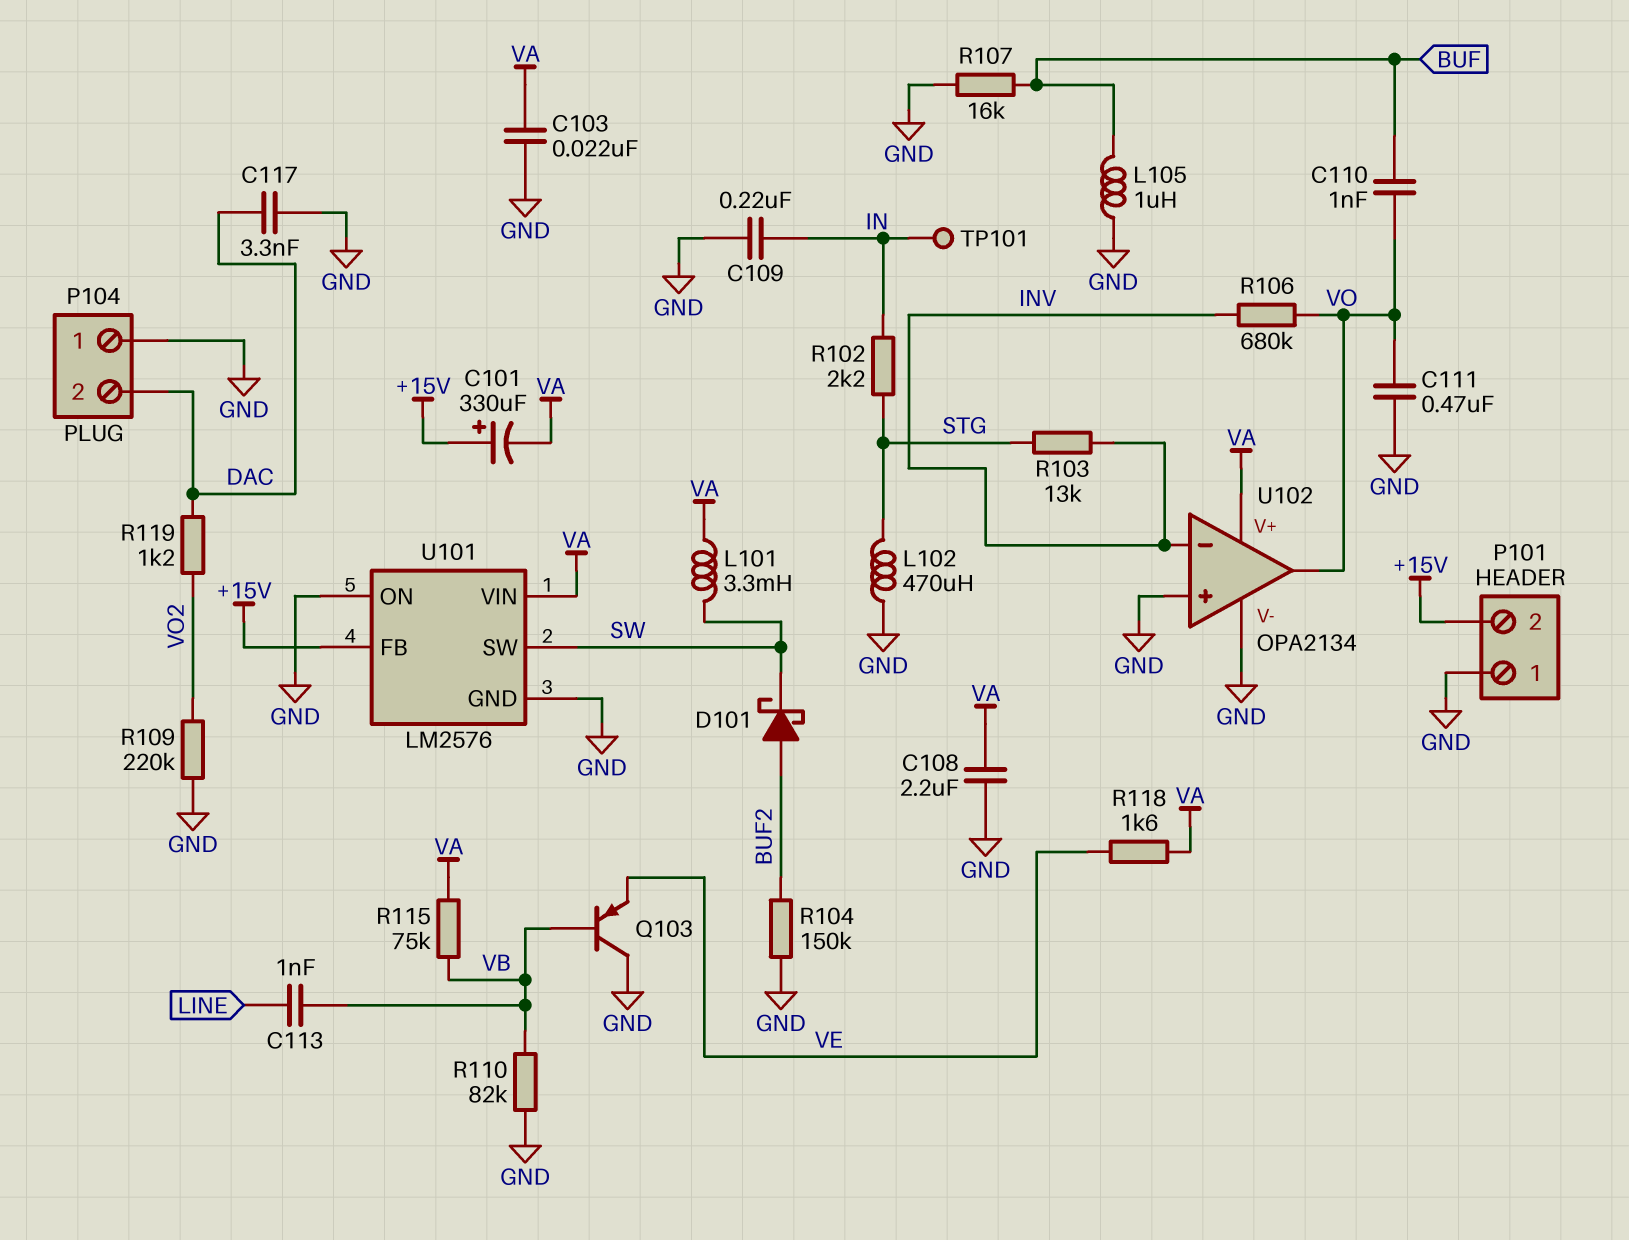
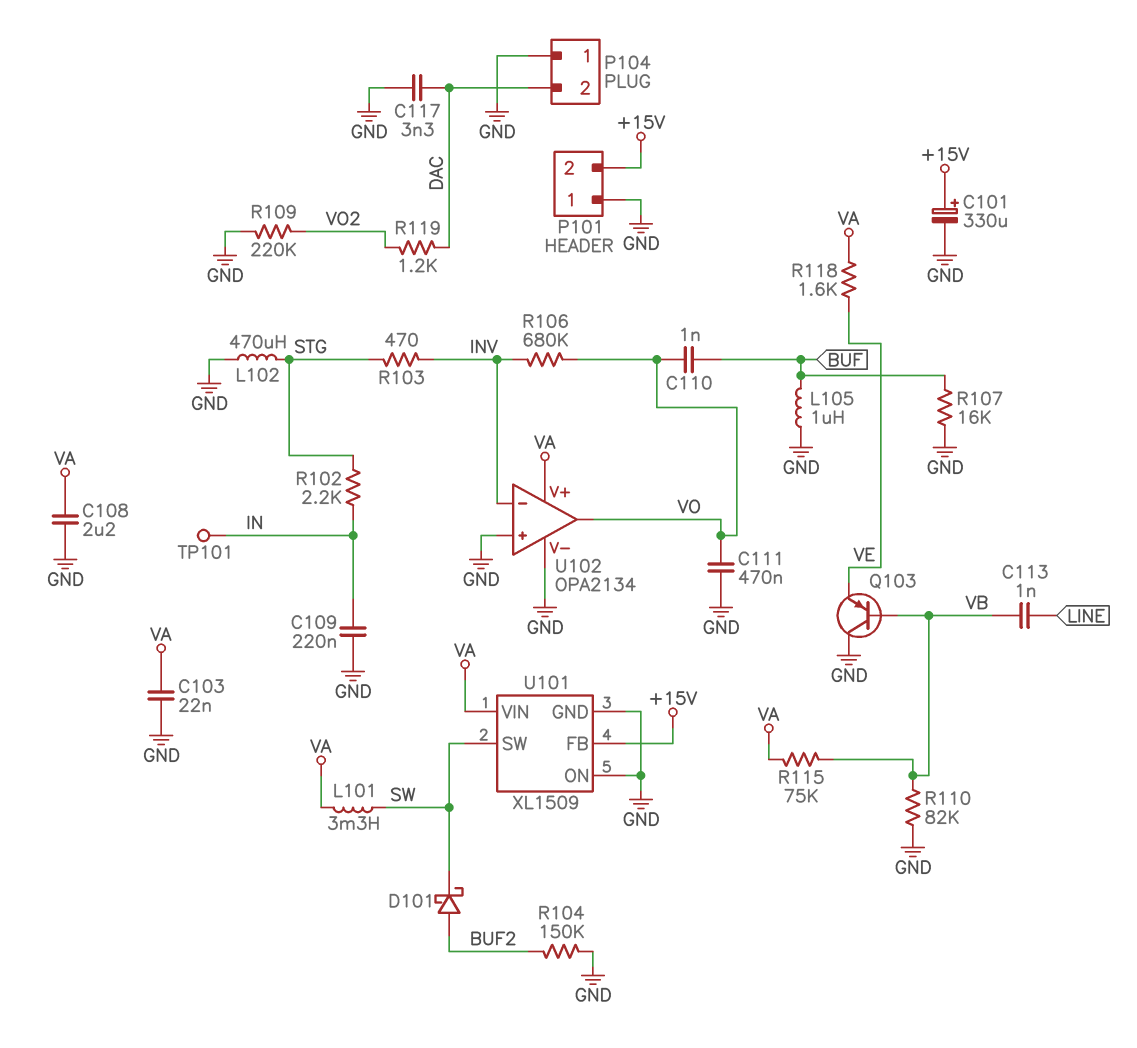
C101: 330uF (plus +15V, minus VA) -> 330uF (plus +15V, minus GND)
R103: 13k (INV, STG) -> 470 (INV, STG)
U101: LM2576 -> XL1509

